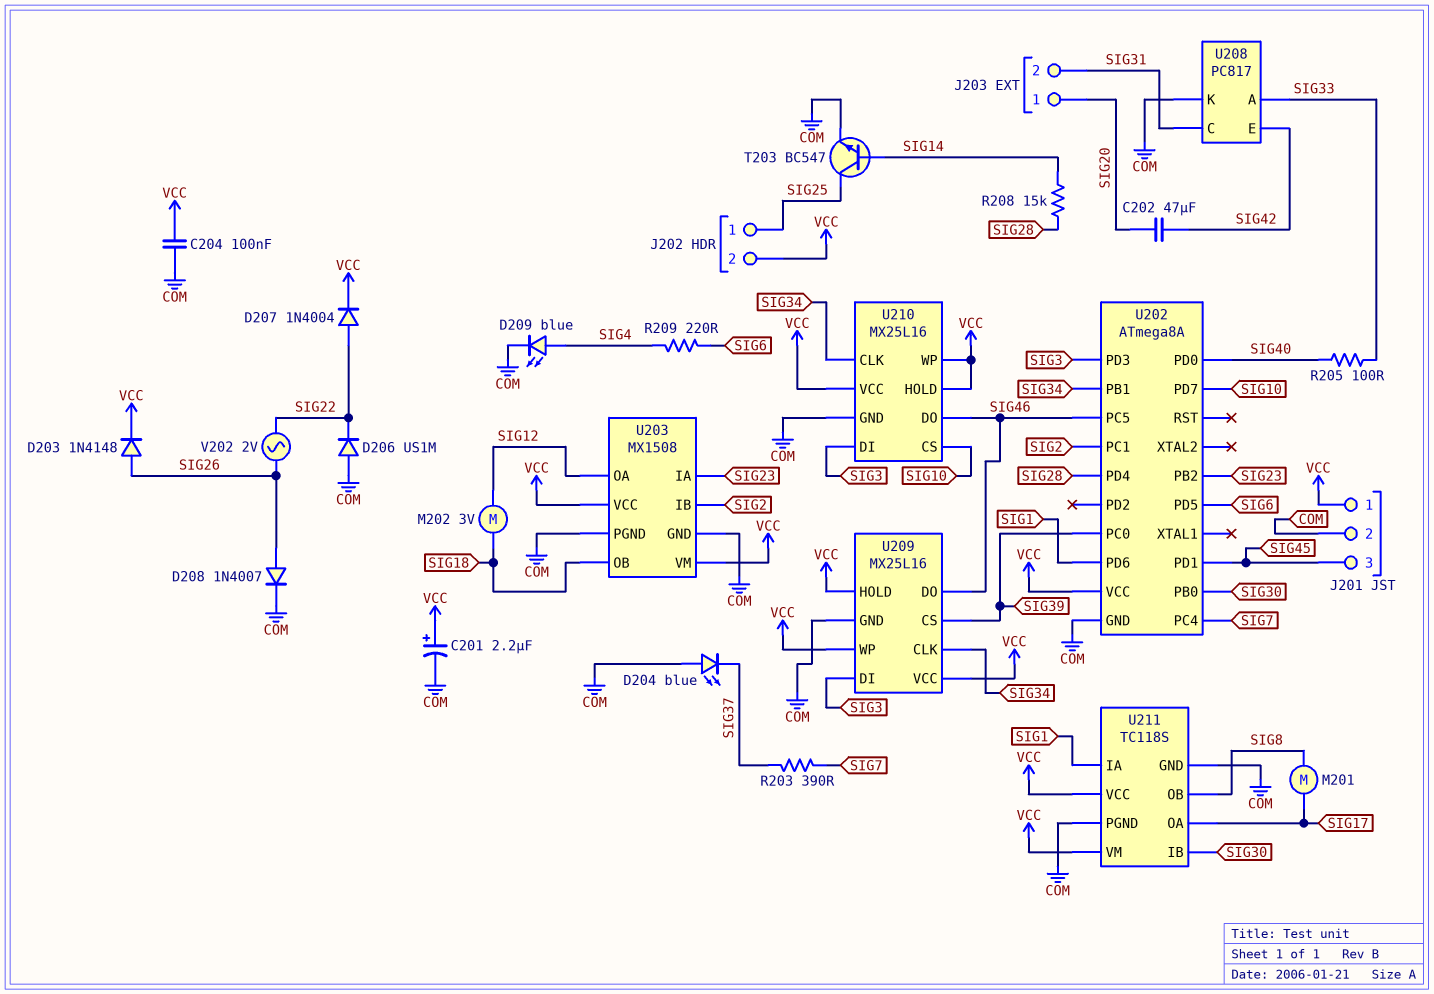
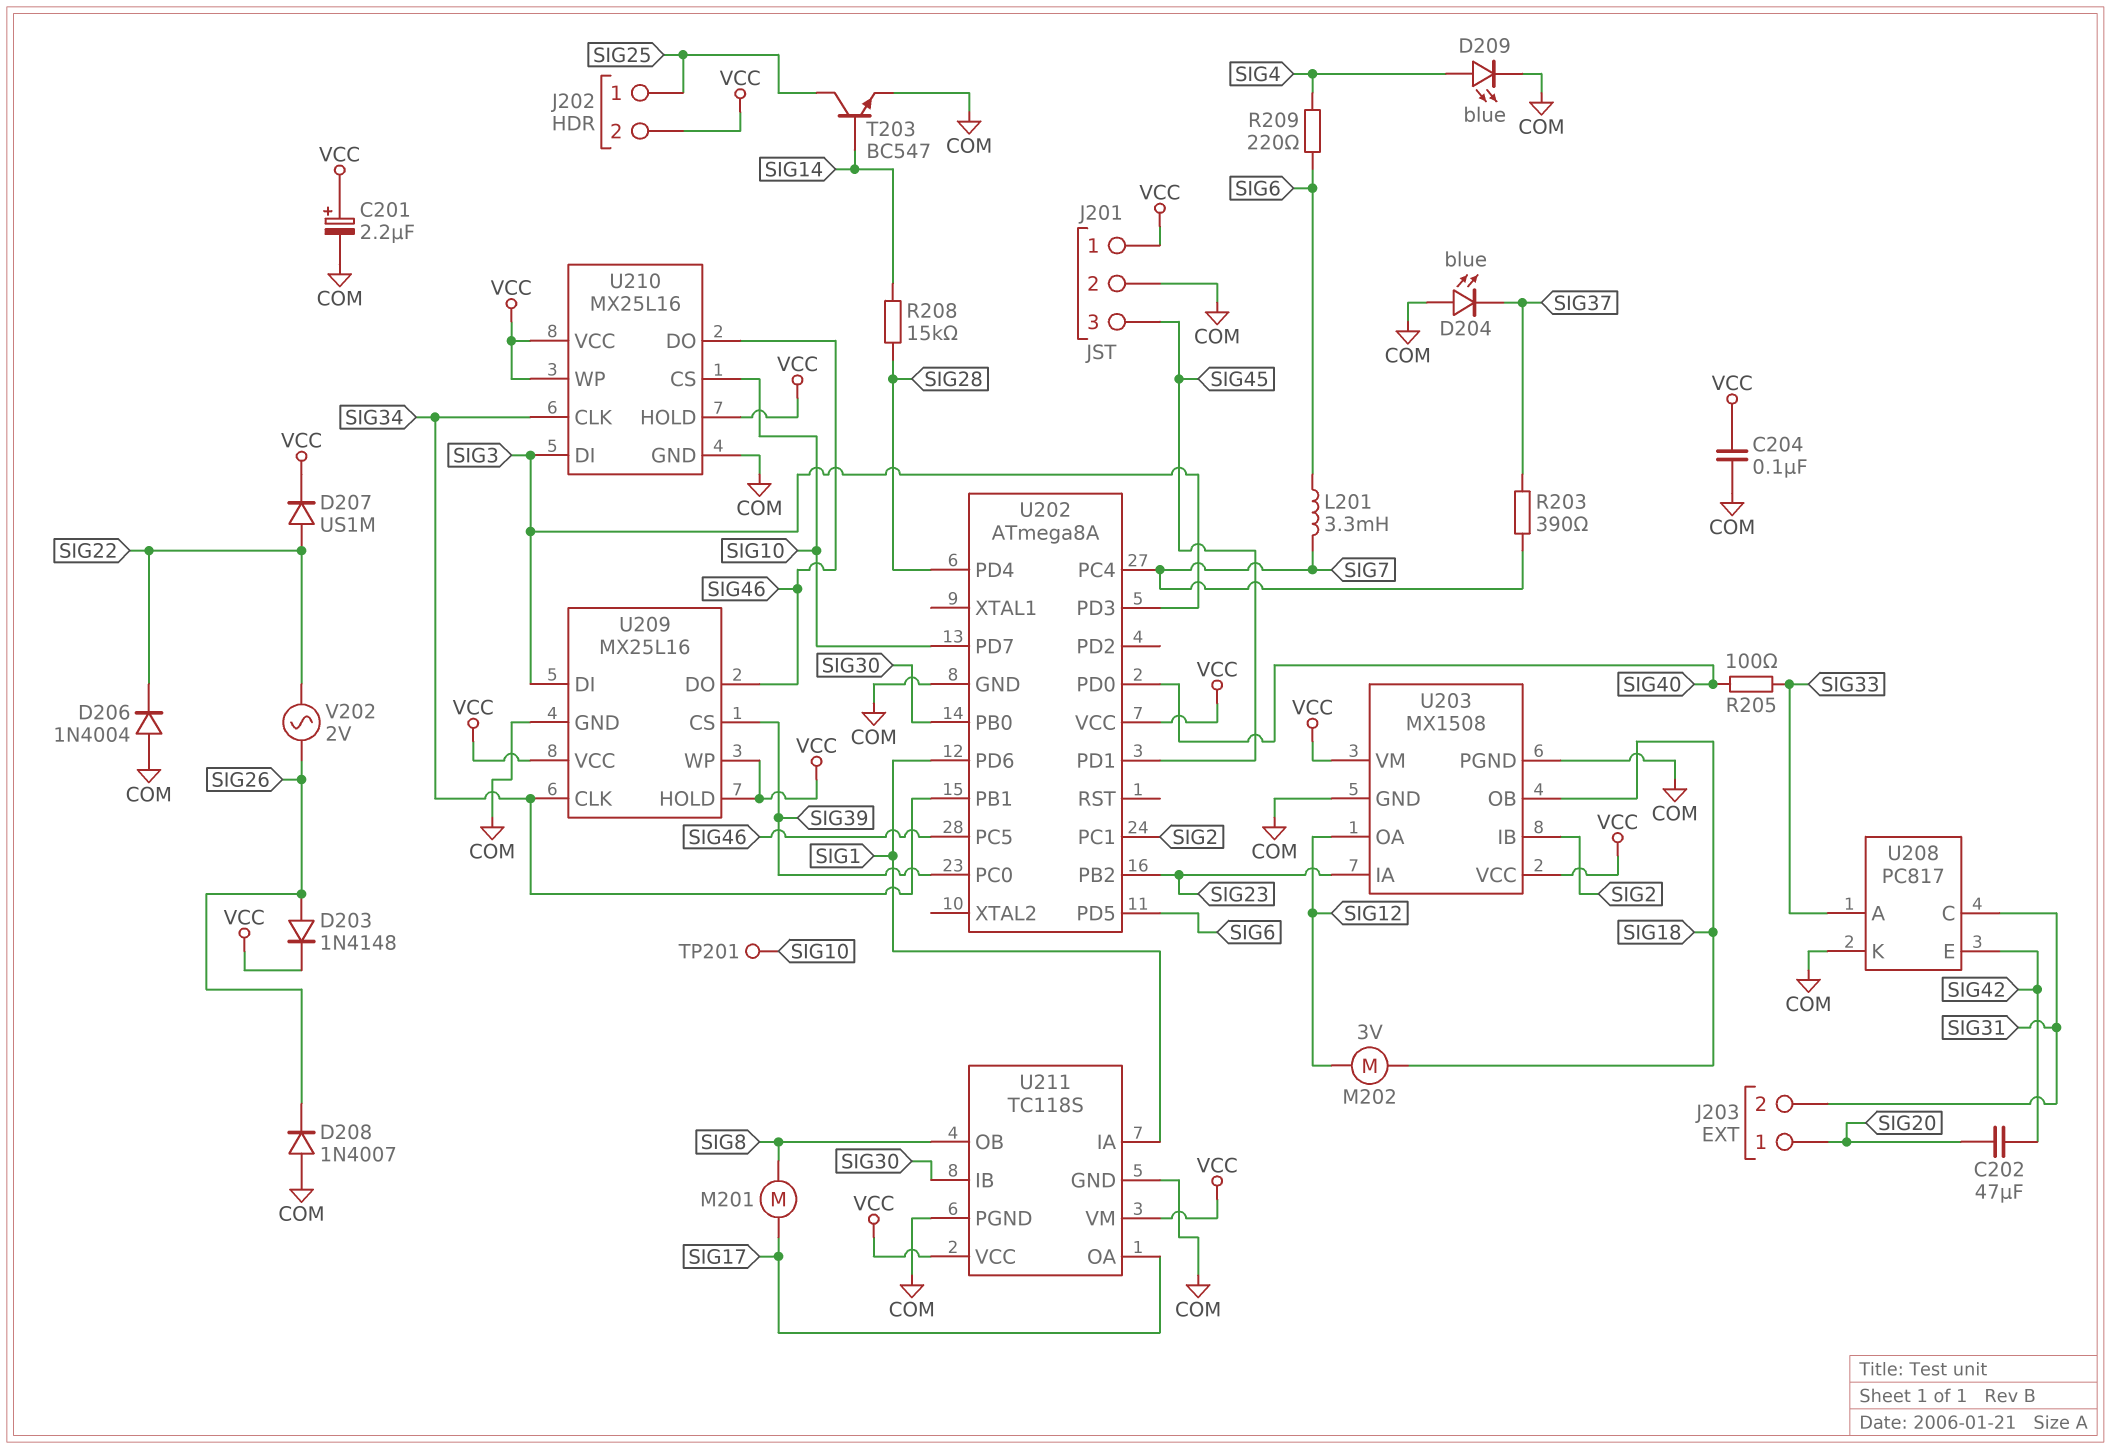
D206: diode US1M (A COM, K SIG22) -> diode 1N4004 (A COM, K SIG22)
D207: diode 1N4004 (A SIG22, K VCC) -> diode US1M (A SIG22, K VCC)
D208: diode 1N4007 (A SIG26, K COM) -> diode 1N4007 (A COM, K SIG26)
L201: none -> 3.3mH (SIG6, SIG7)
TP201: none -> test point (SIG10)

